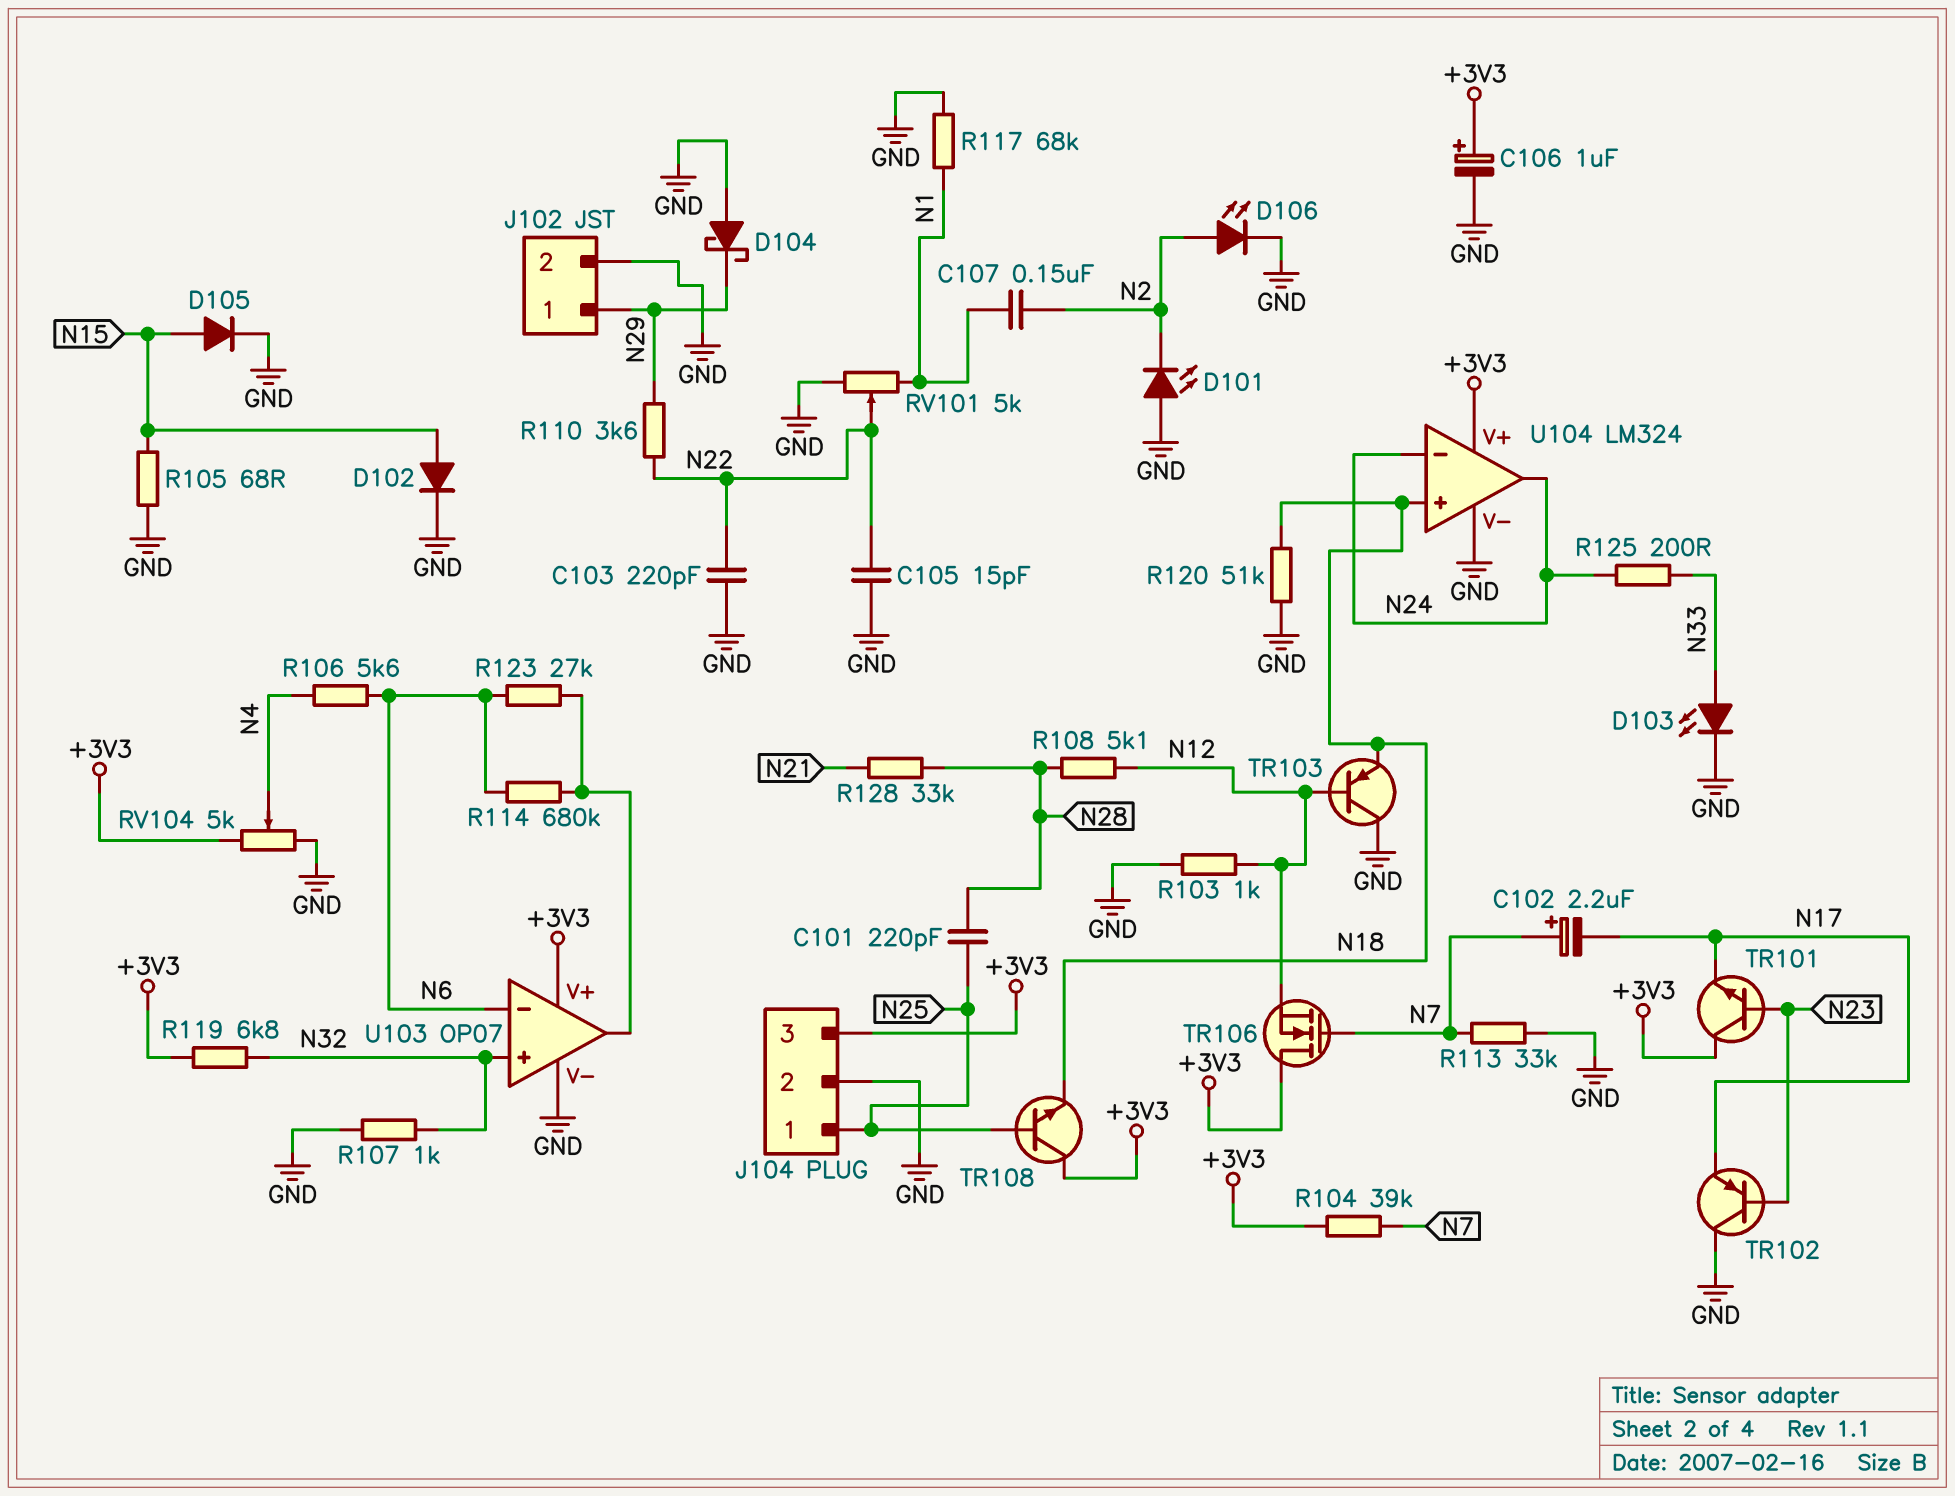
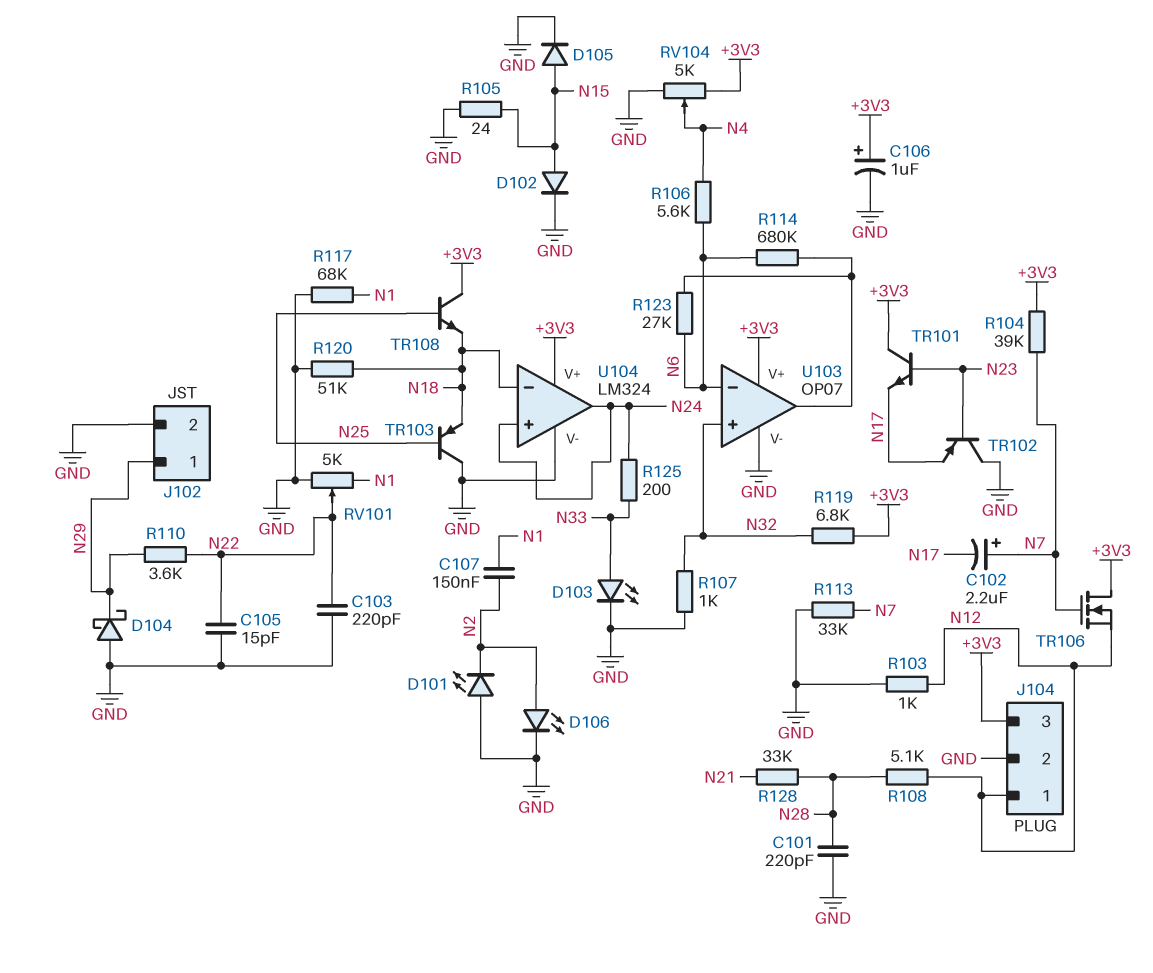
C101: 220pF (N25, N28) -> 220pF (GND, N28)
J104 pin 1: N25 -> N12
R105: 68 (GND, N15) -> 24 (GND, N15)
TR103: PNP (B N12, C GND, E N18) -> PNP (B N25, C GND, E N18)
U104 pin in+: N18 -> N24
U104 pin in-: N24 -> N18

